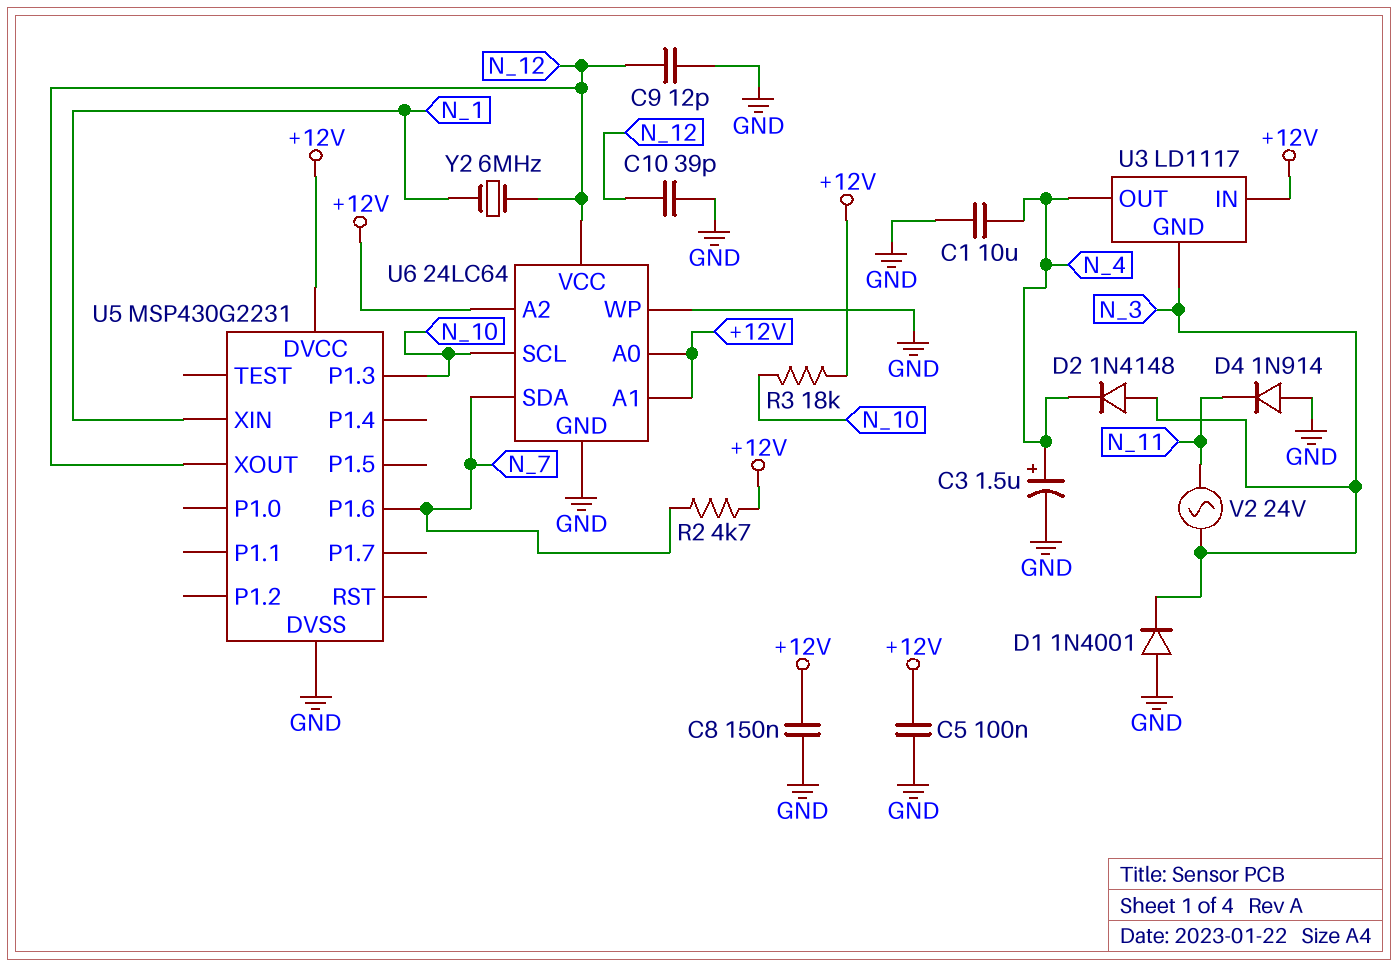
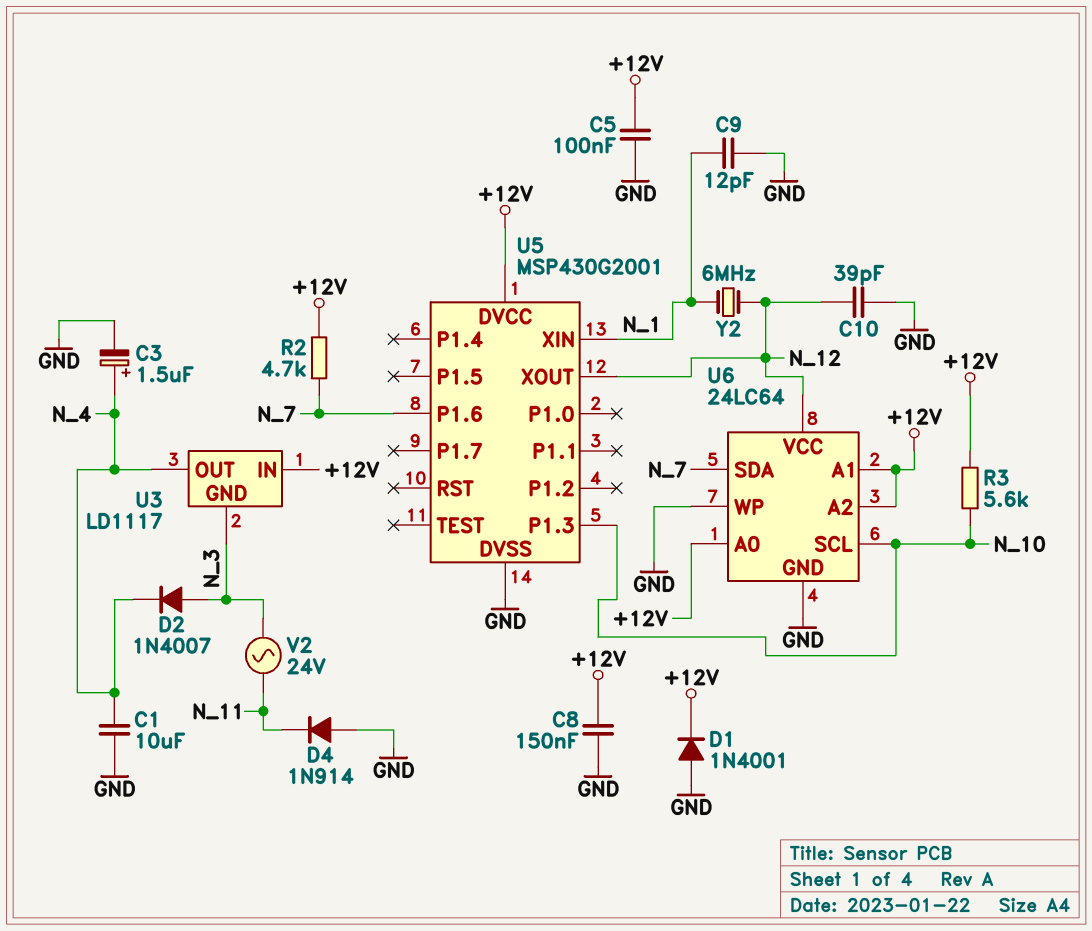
C9: 12pF (GND, N_12) -> 12pF (GND, N_1)
D1: diode 1N4001 (A GND, K N_3) -> diode 1N4001 (A GND, K +12V)
D2: diode 1N4148 (A N_3, K N_4) -> diode 1N4007 (A N_3, K N_4)
R3: 18k (+12V, N_10) -> 5.6k (+12V, N_10)
U5: MSP430G2231 -> MSP430G2001

